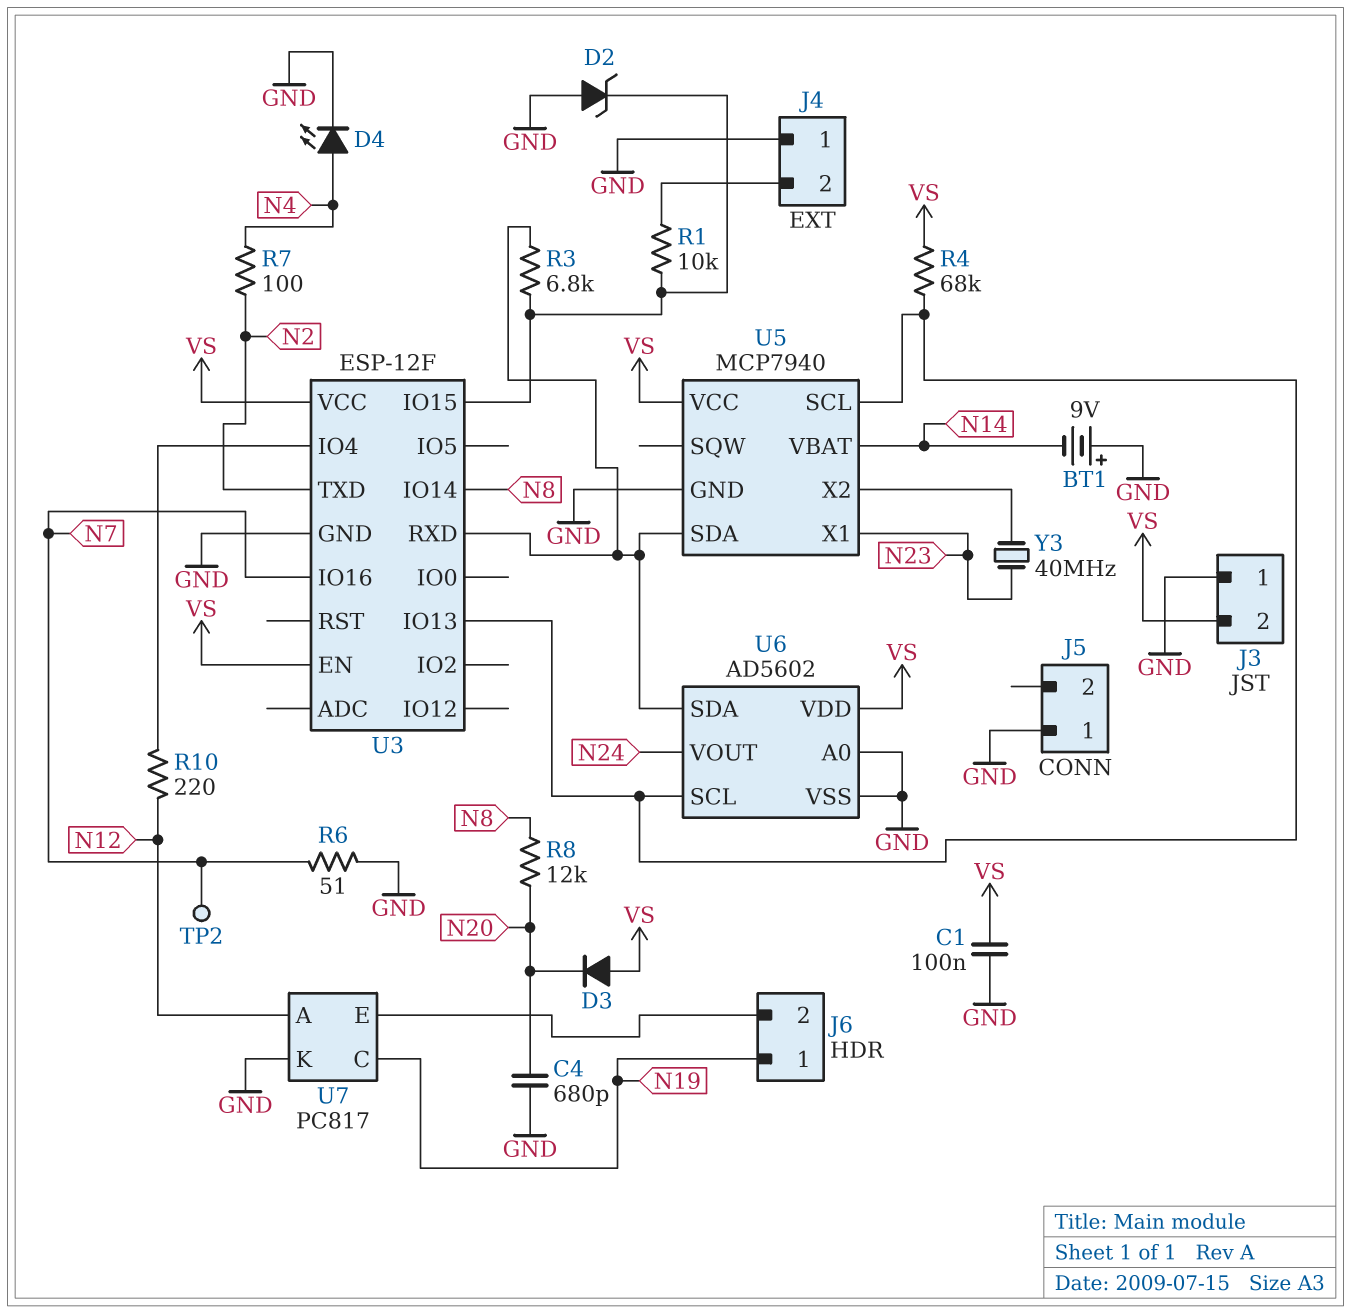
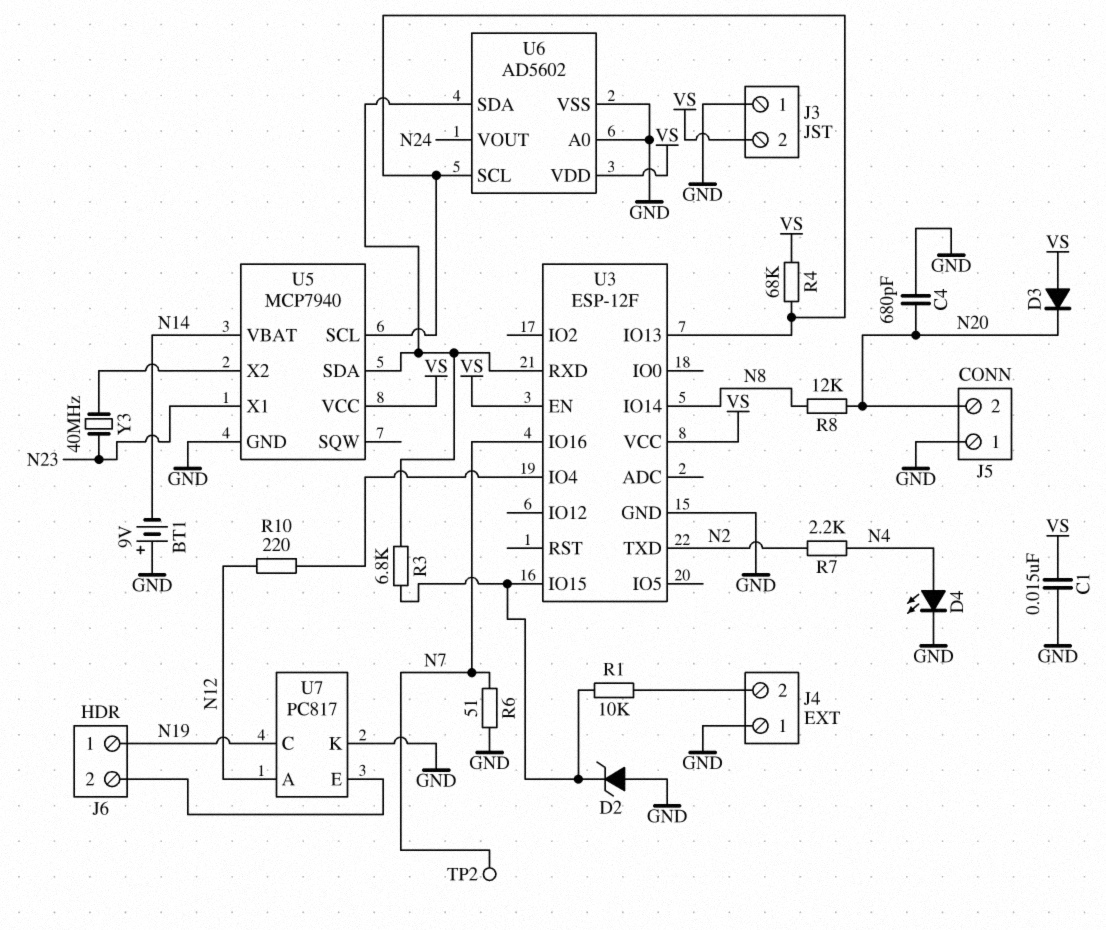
C1: 100nF (GND, VS) -> 15nF (GND, VS)
J5 pin 2: none -> N20
R7: 100 (N2, N4) -> 2.2k (N2, N4)

